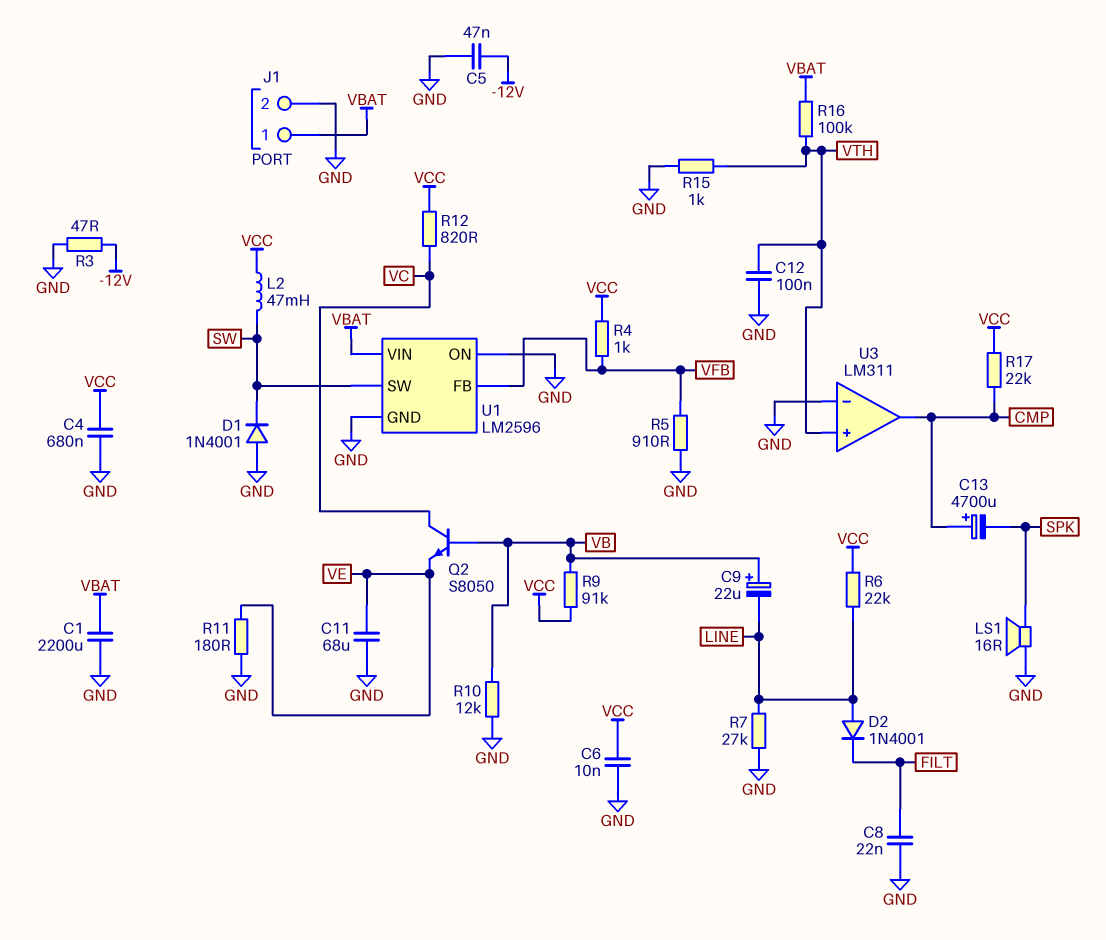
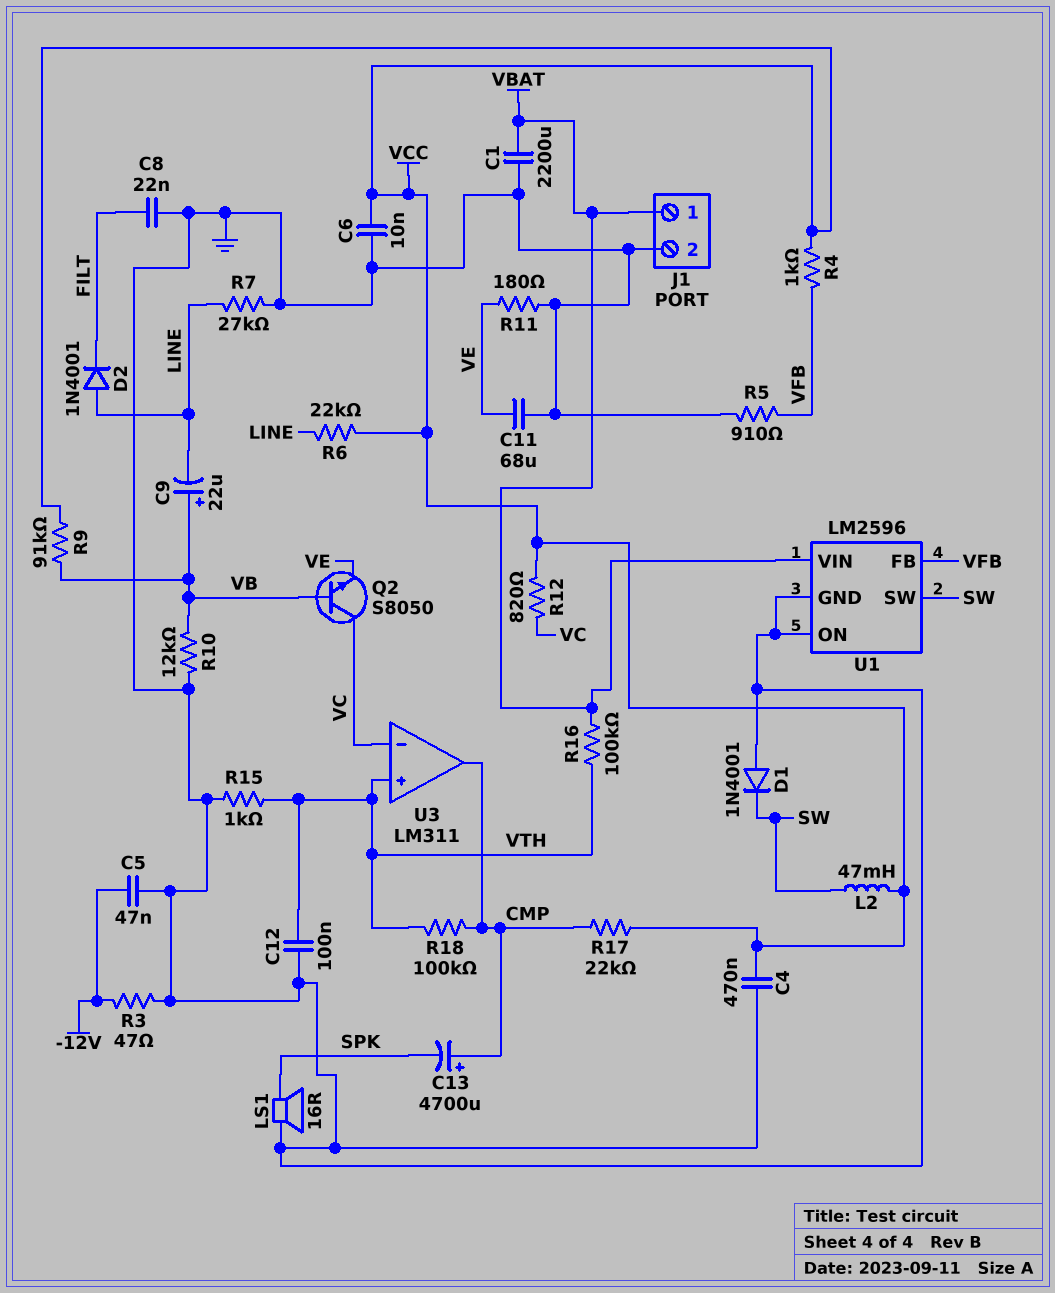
C4: 680nF (GND, VCC) -> 470nF (GND, VCC)
R18: none -> 100k (CMP, VTH)
U3 pin in-: GND -> VC

